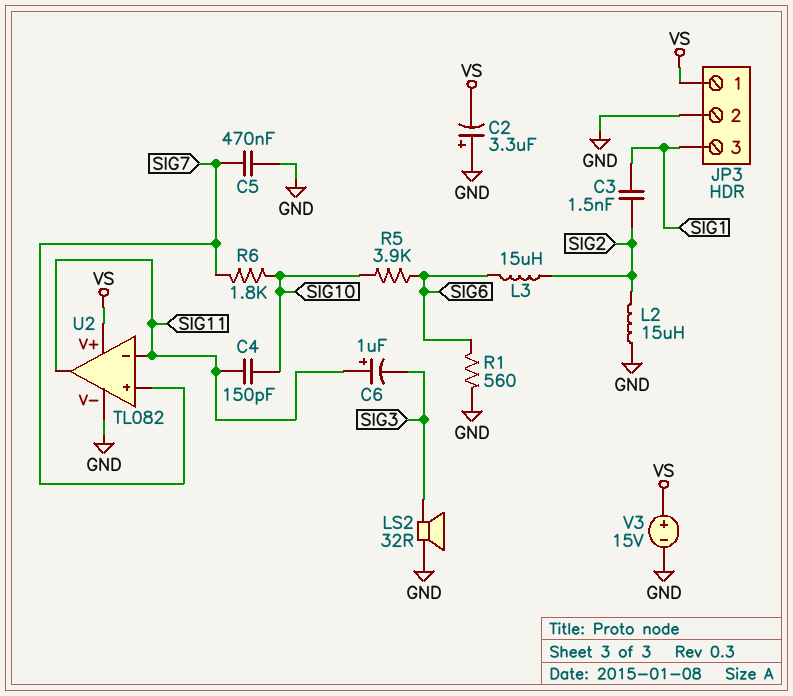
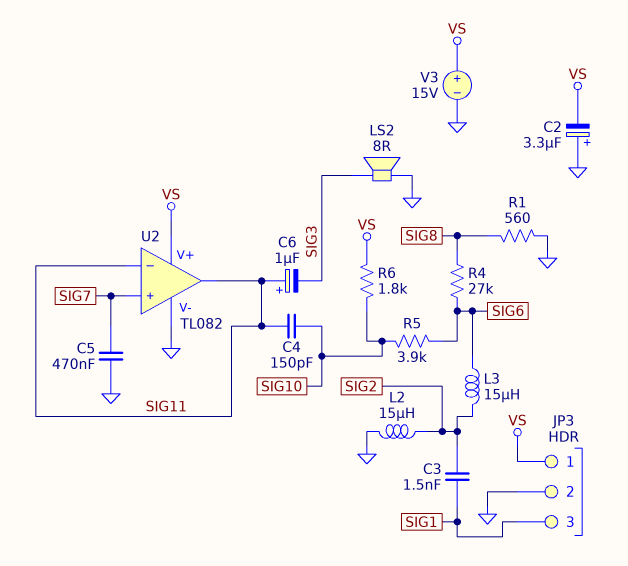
LS2: speaker 32R (GND, SIG3) -> speaker 8R (GND, SIG3)
R1: 560 (GND, SIG6) -> 560 (GND, SIG8)
R4: none -> 27k (SIG6, SIG8)
R6: 1.8k (SIG7, SIG10) -> 1.8k (SIG10, VS)

